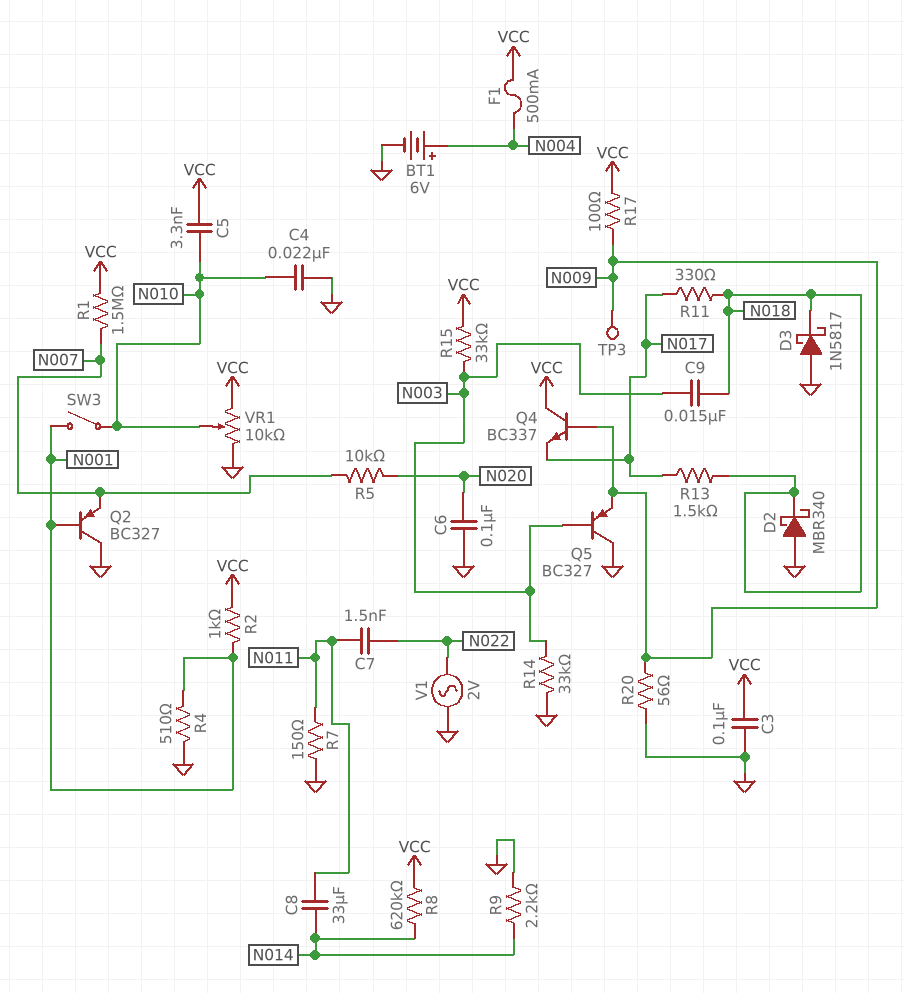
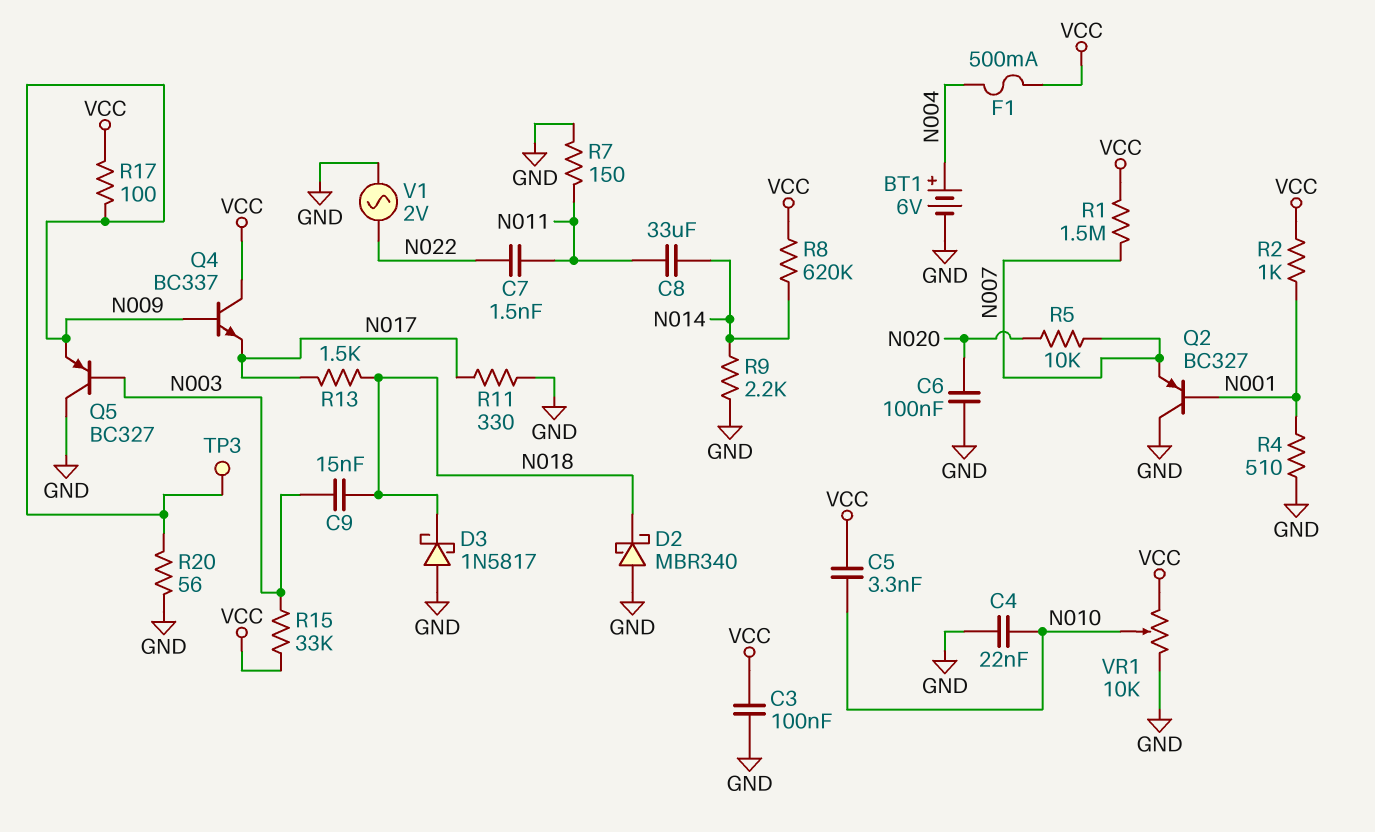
R11: 330 (N017, N018) -> 330 (GND, N017)
R14: 33k (GND, N003) -> none
SW3: switch (N001, N010) -> none

